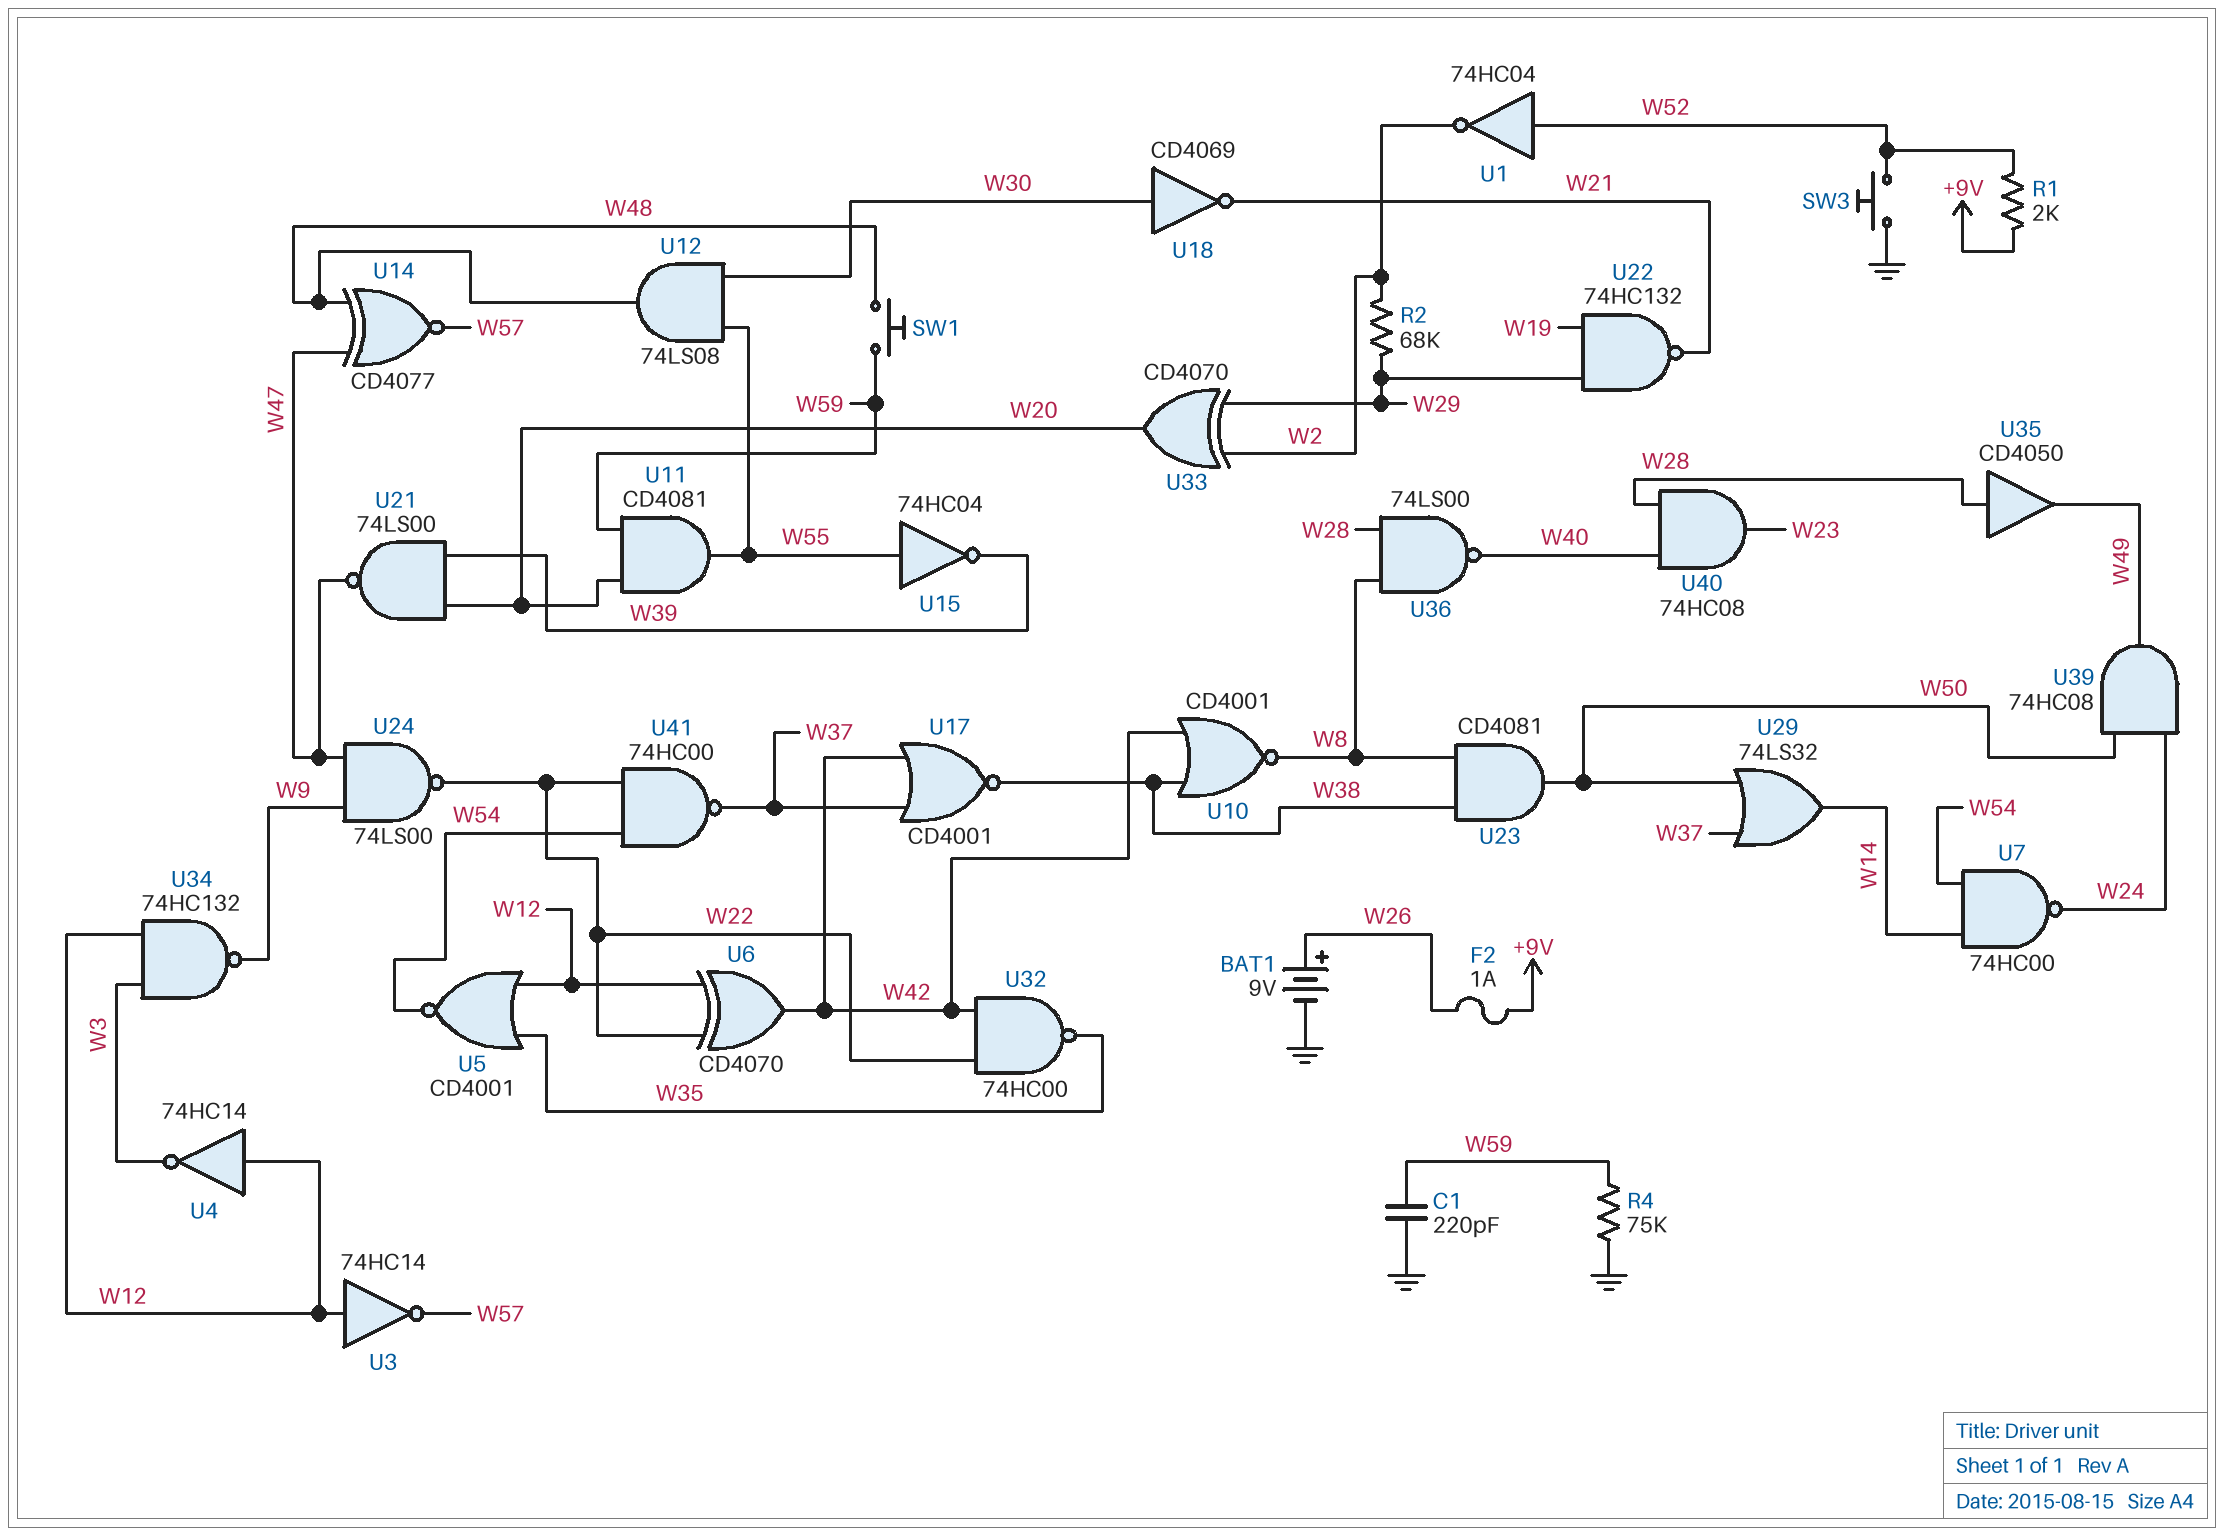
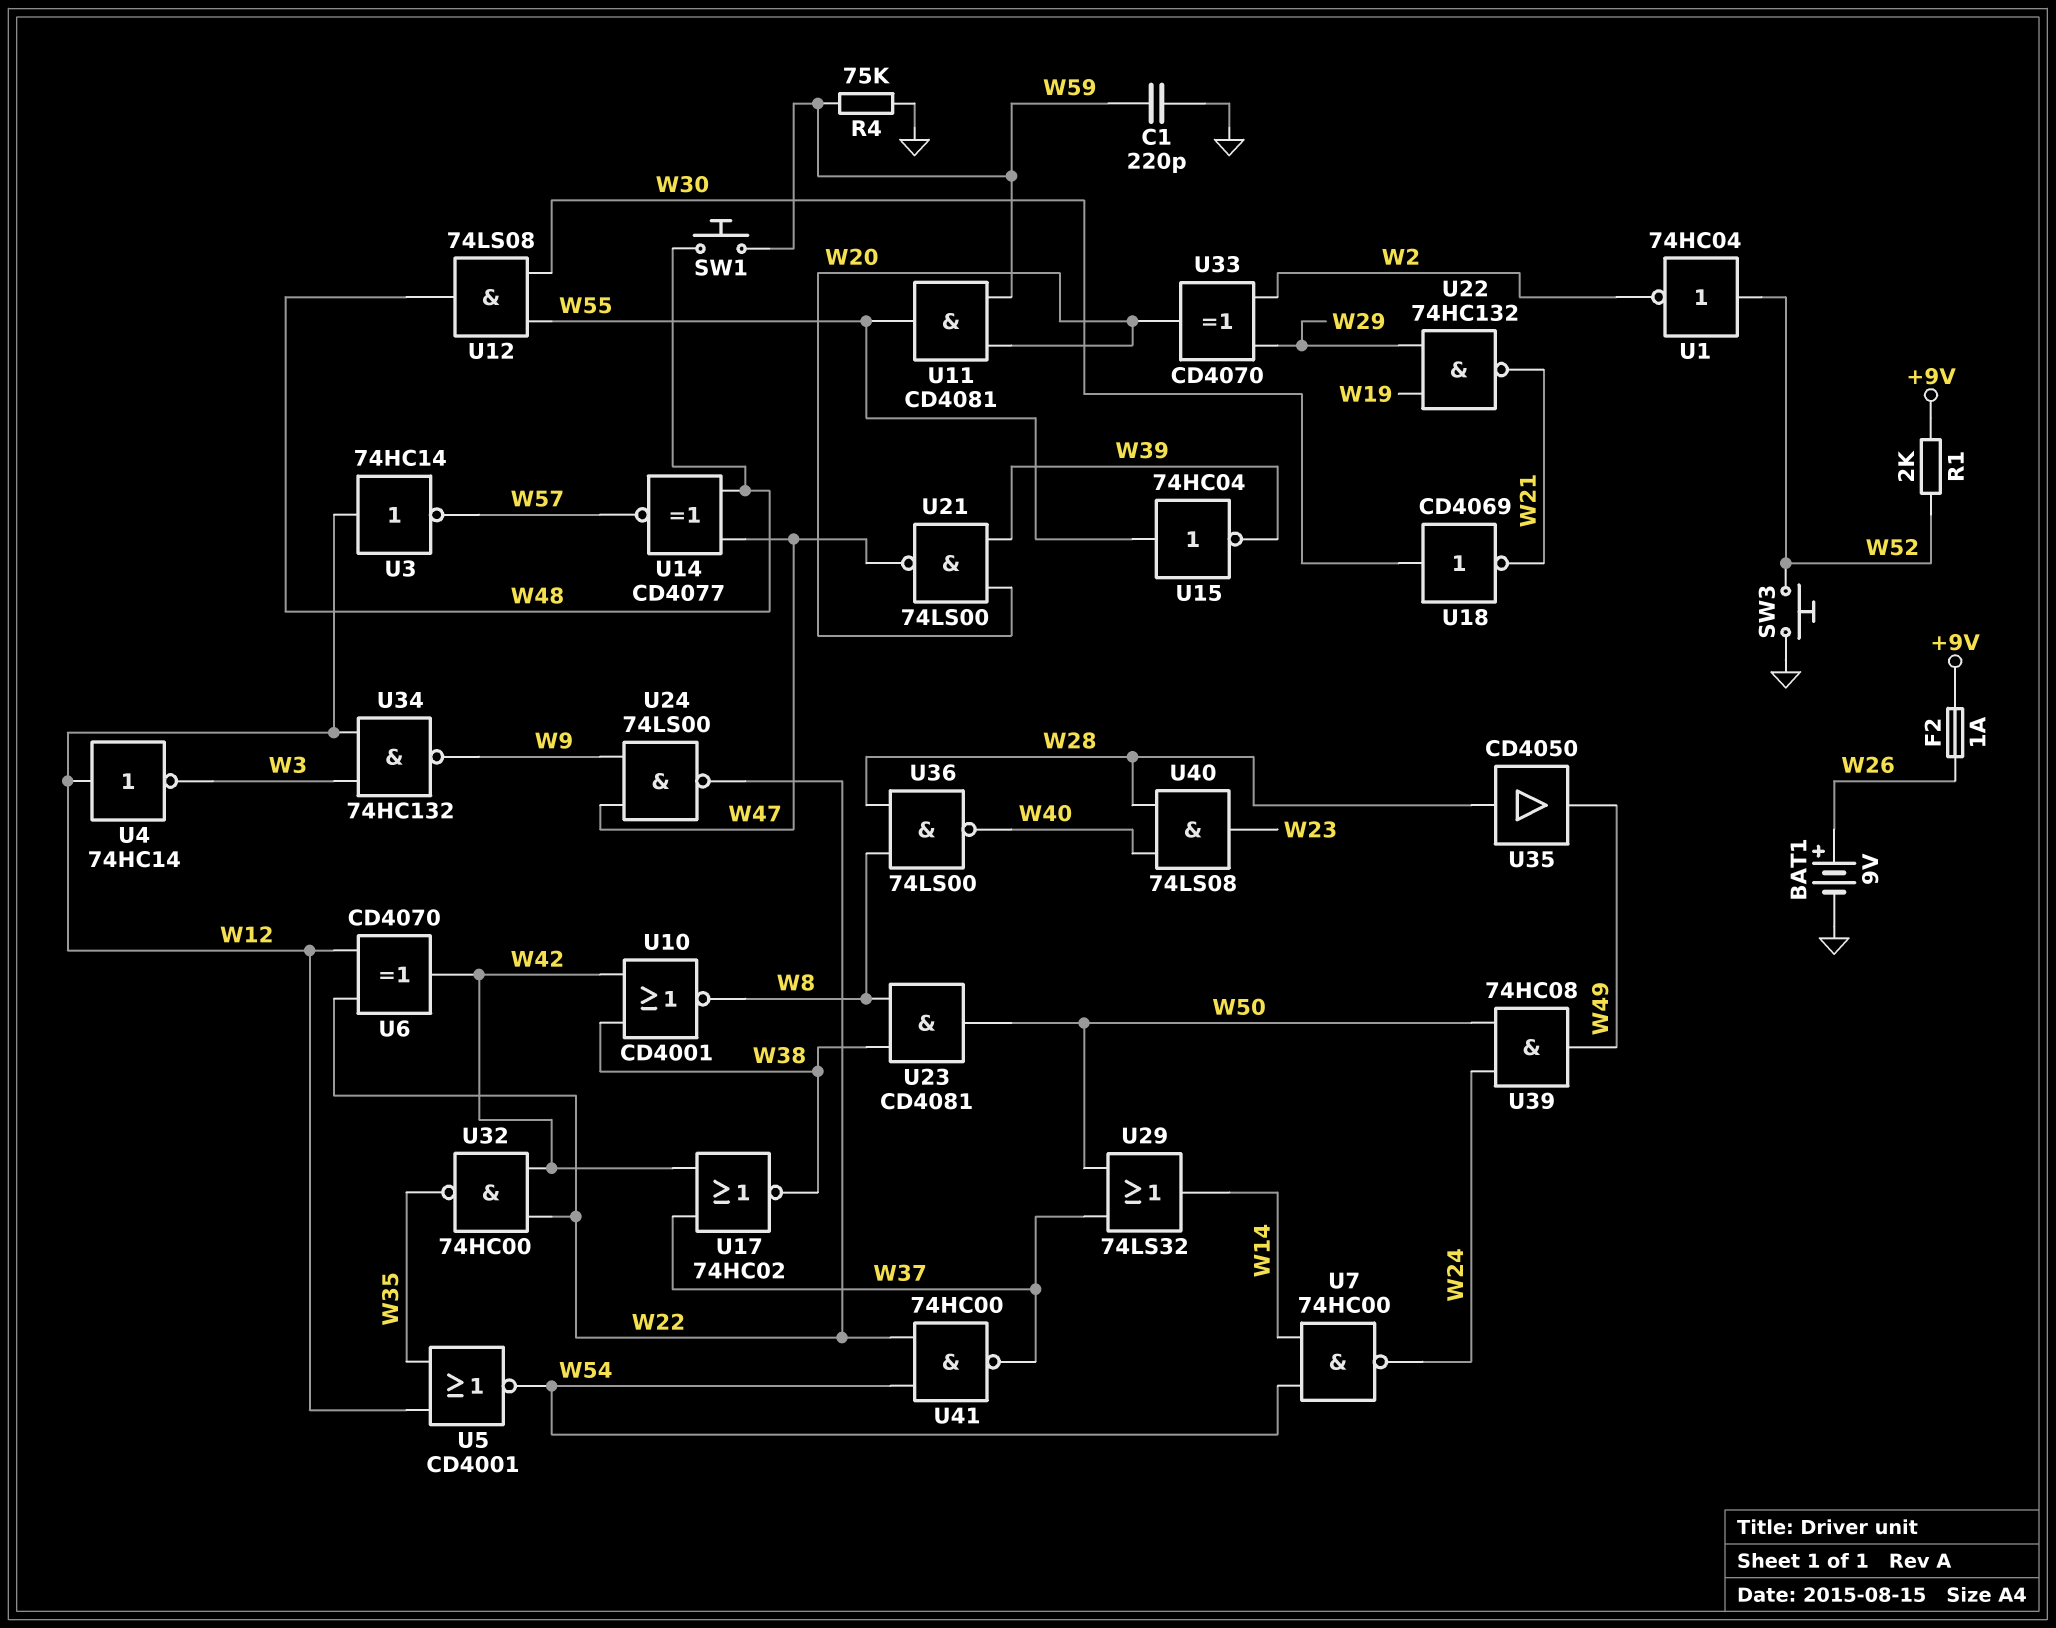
R2: 68k (W2, W29) -> none
U17: NOR CD4001 (in W37, in W42, out W38) -> NOR 74HC02 (in W37, in W42, out W38)
U40: AND 74HC08 (in W28, in W40, out W23) -> AND 74LS08 (in W28, in W40, out W23)

